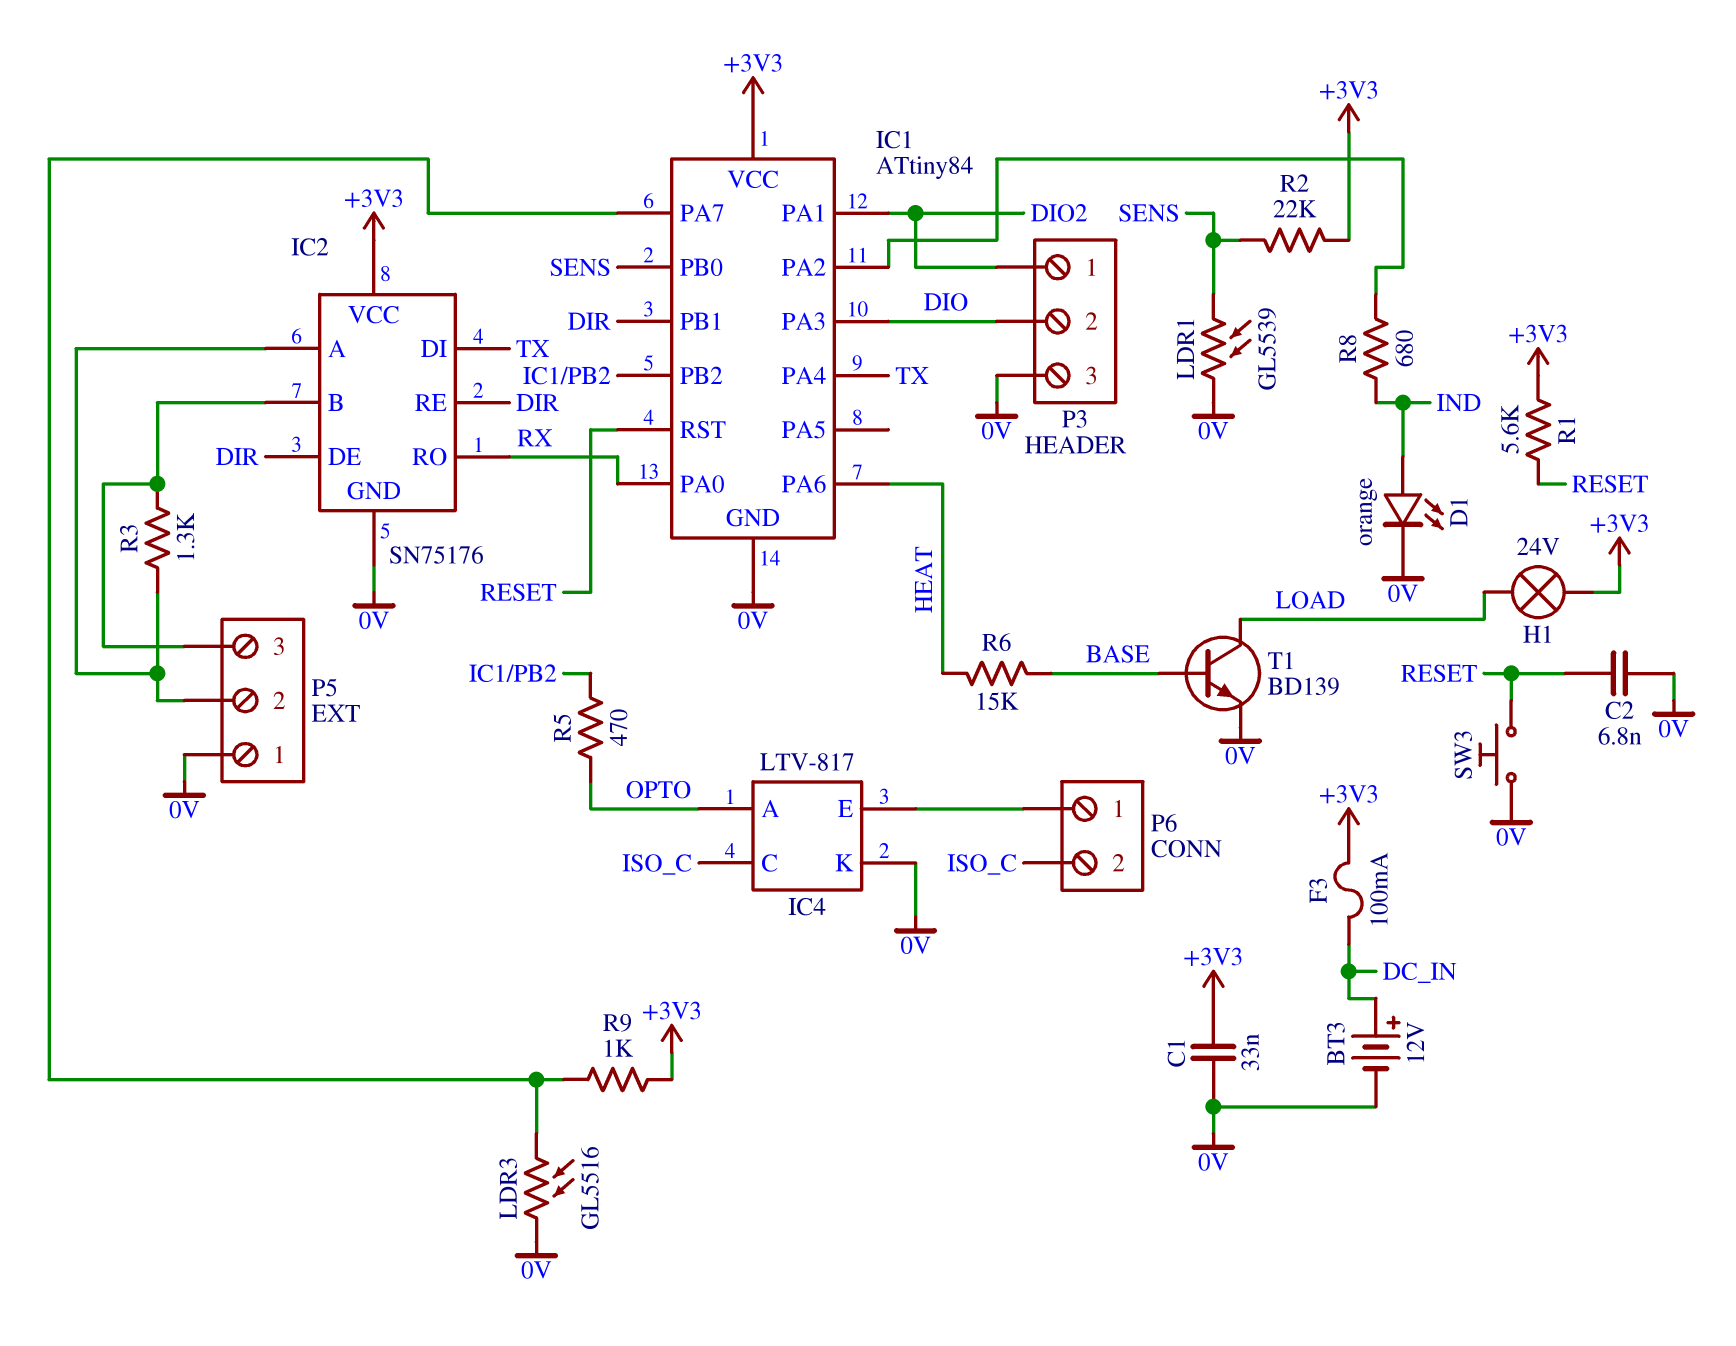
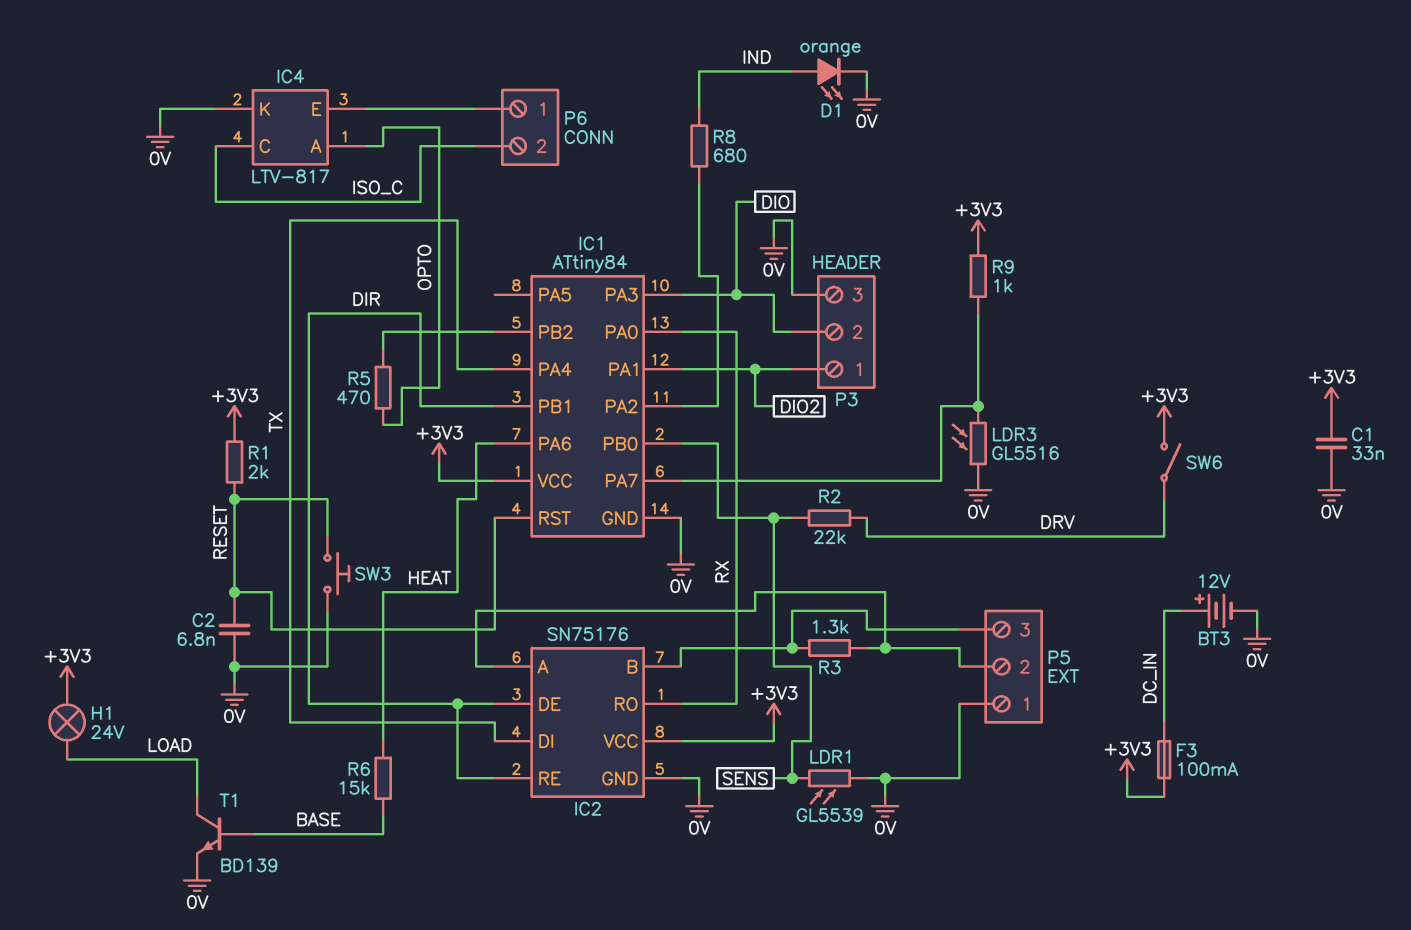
R1: 5.6k (+3V3, RESET) -> 2k (+3V3, RESET)
R2: 22k (+3V3, SENS) -> 22k (DRV, SENS)
SW6: none -> switch (+3V3, DRV)

